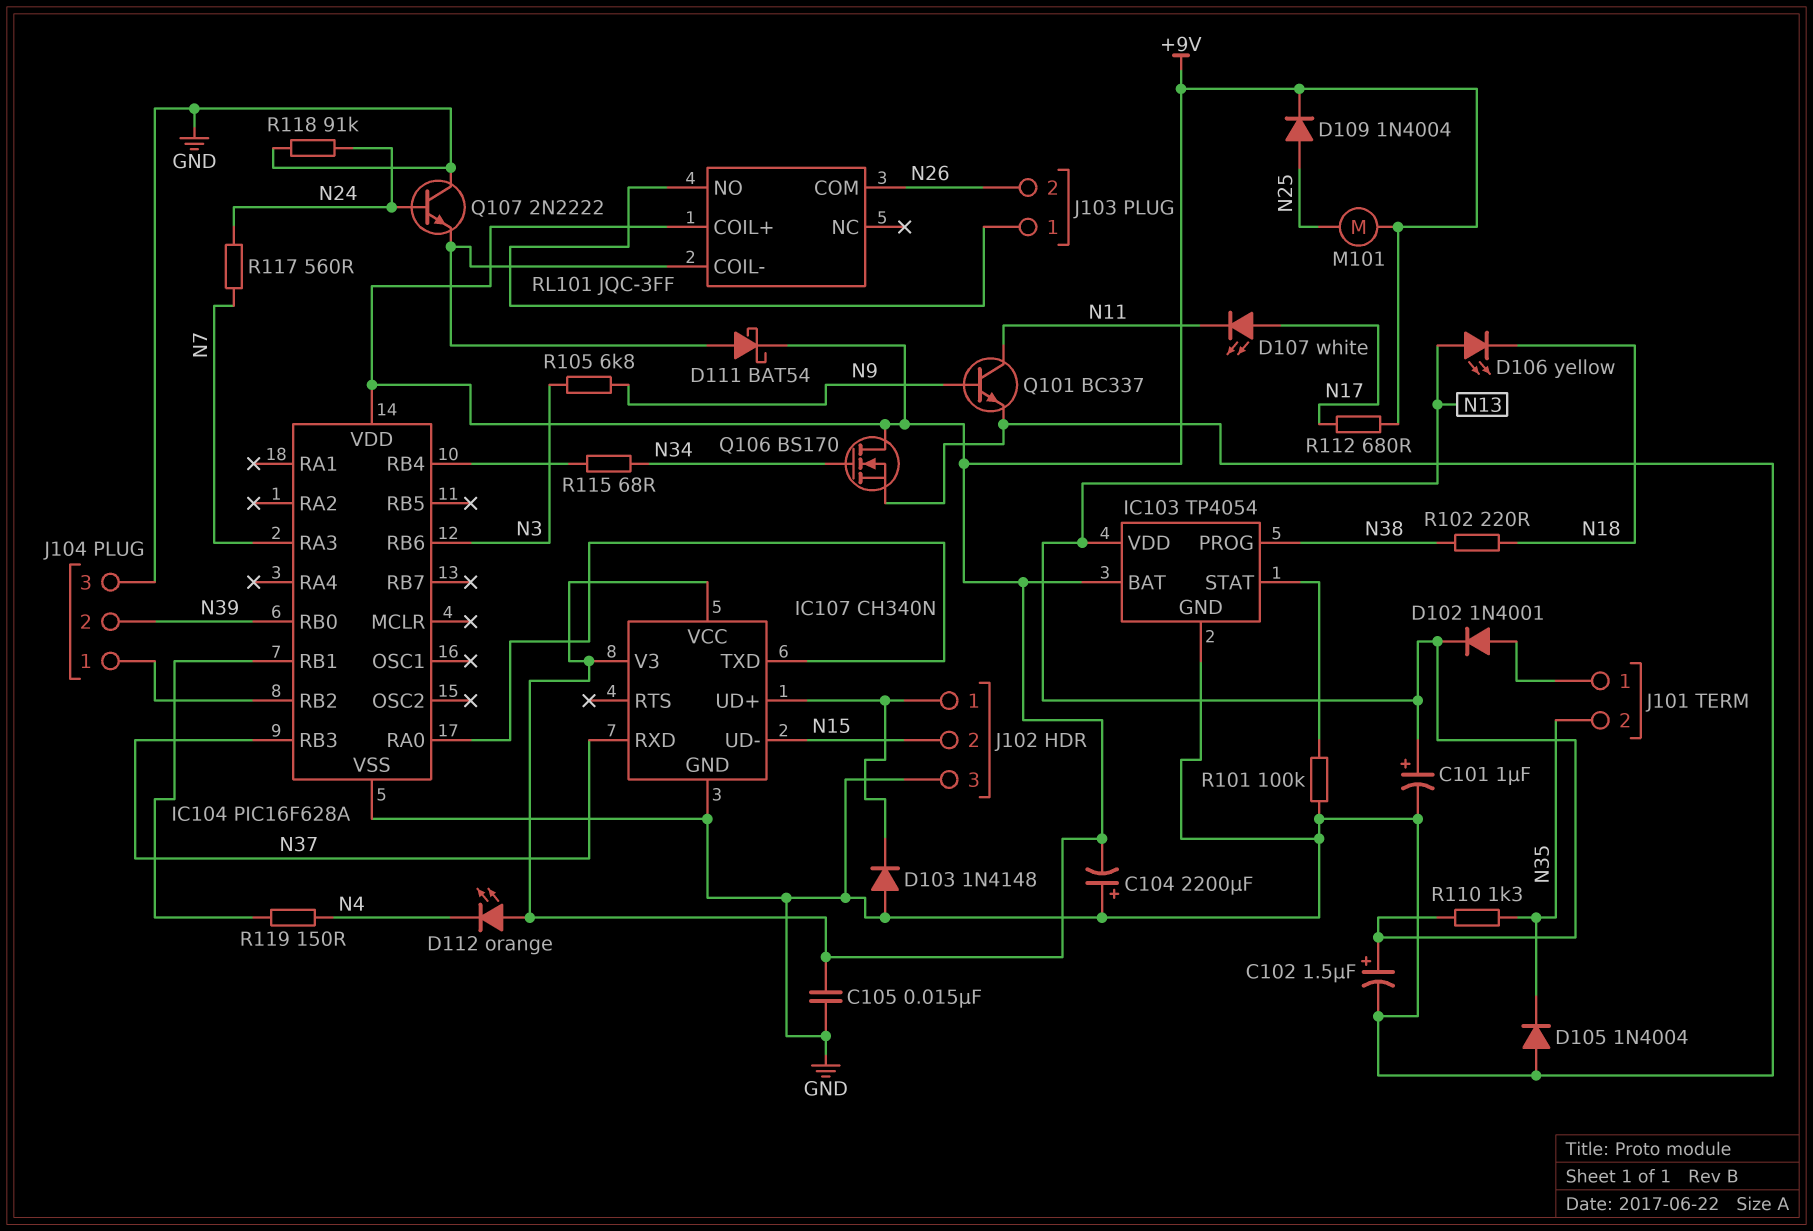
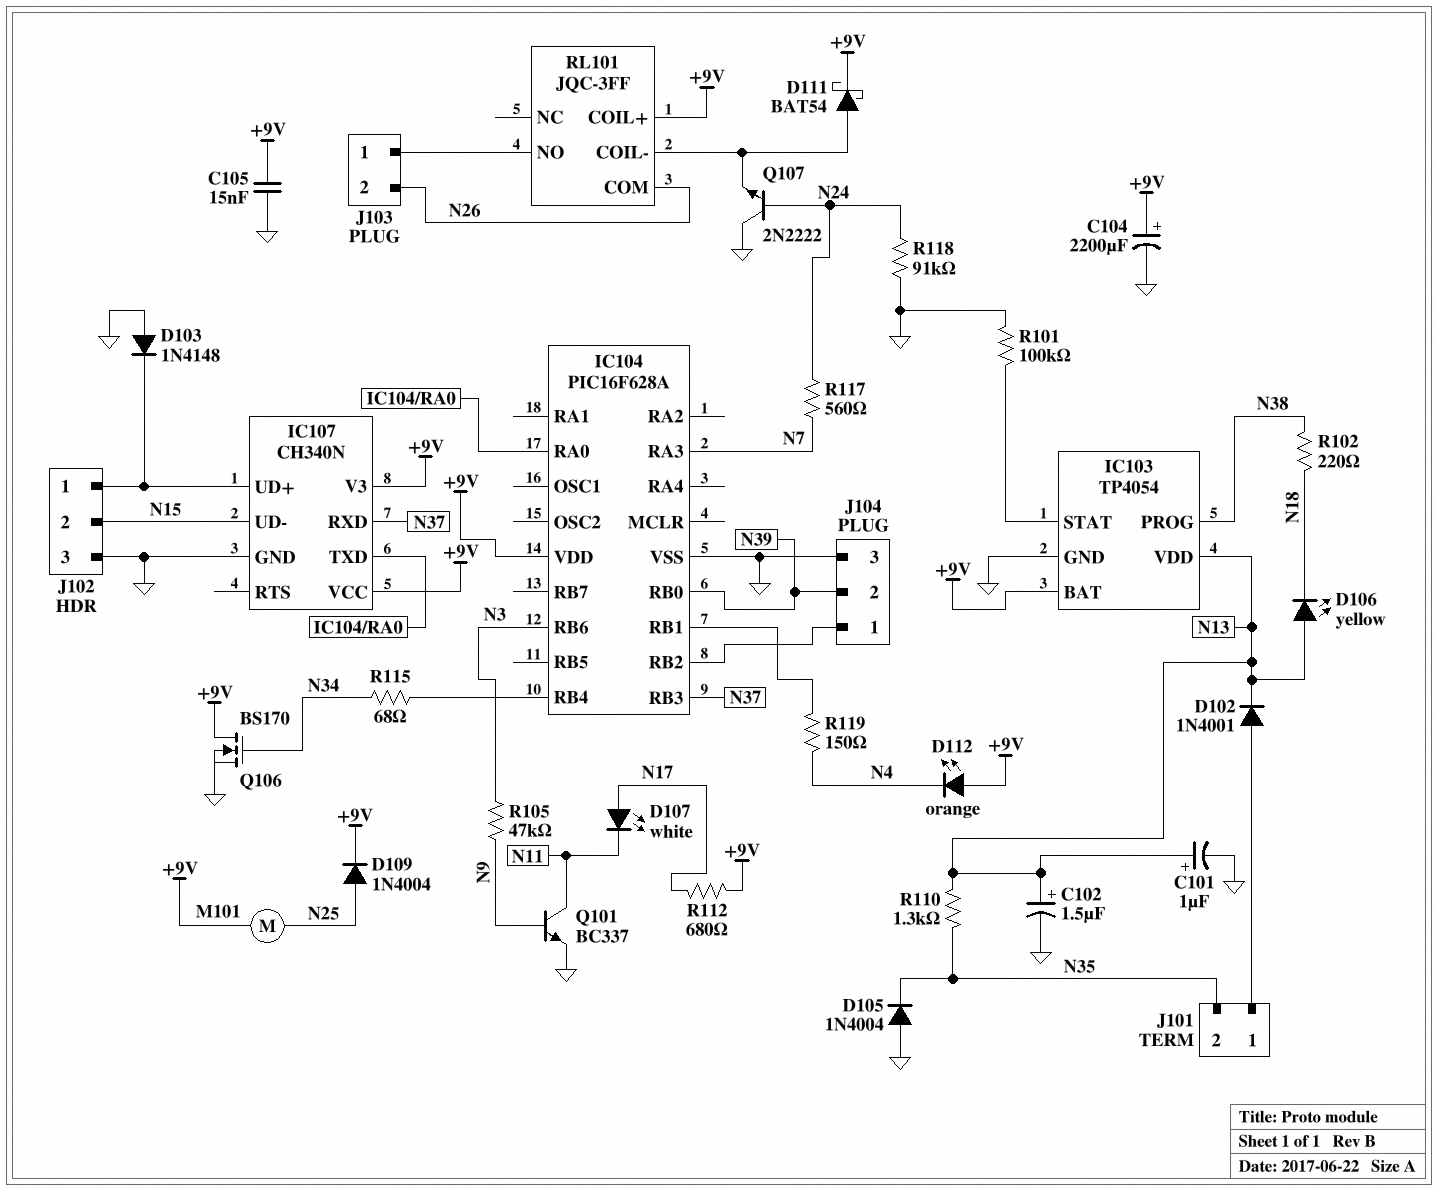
C104: 2200uF (plus GND, minus +9V) -> 2200uF (plus +9V, minus GND)
R105: 6.8k (N3, N9) -> 47k (N3, N9)

